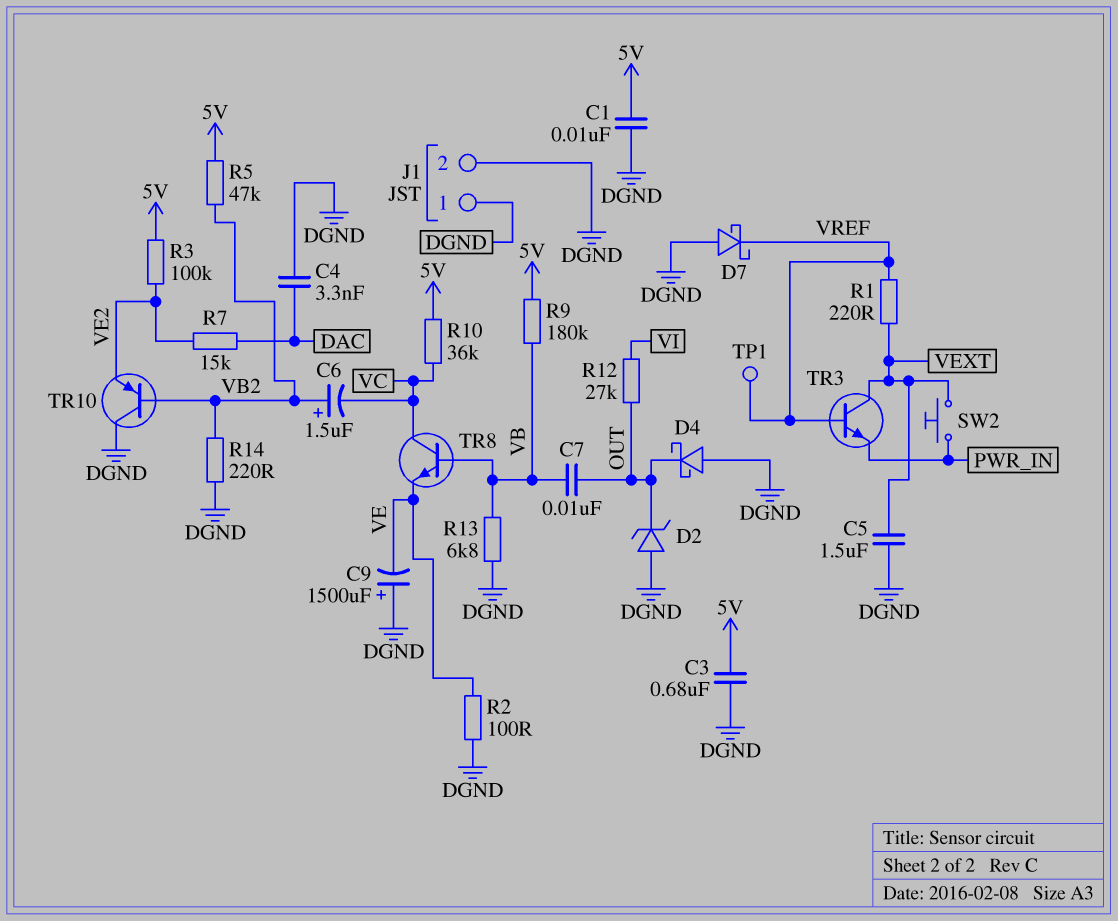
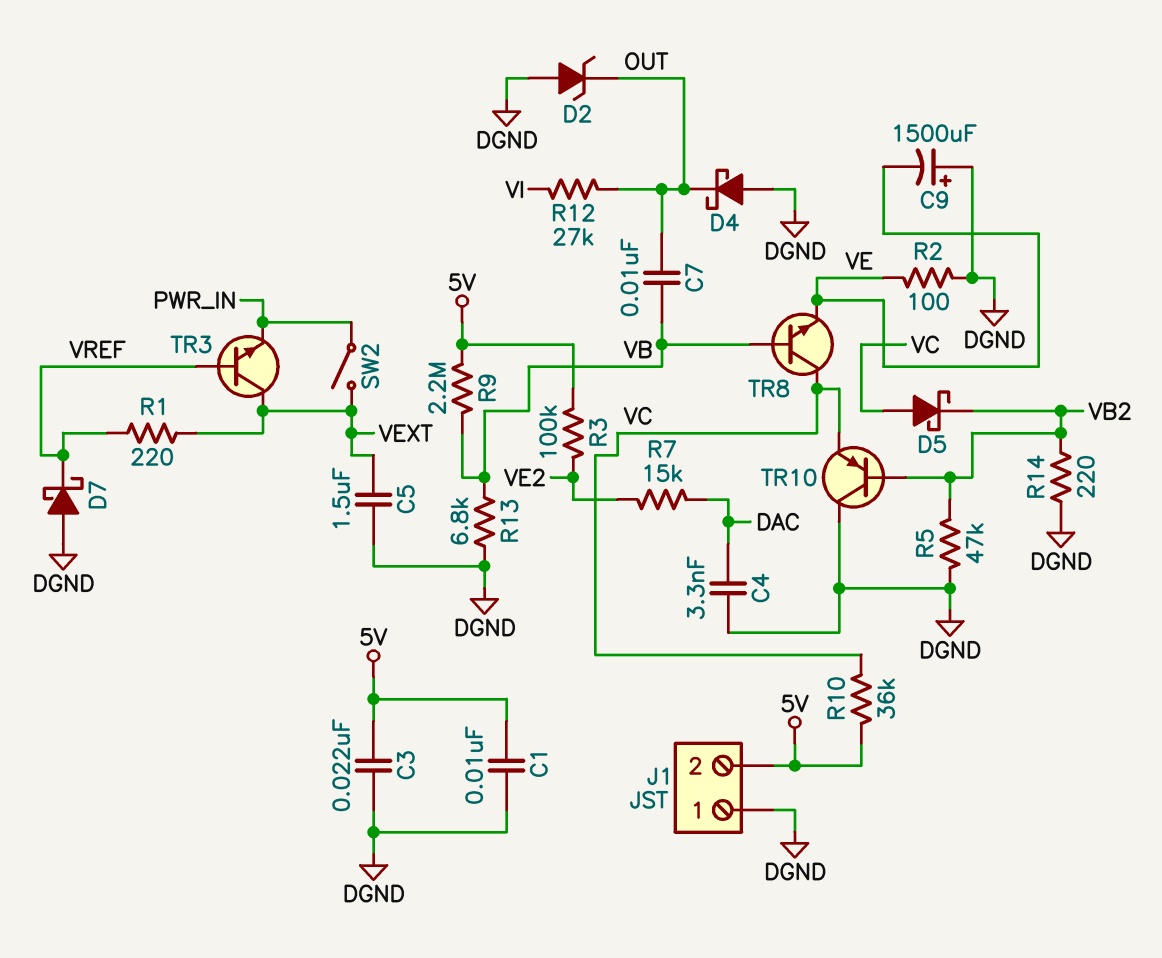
C3: 680nF (5V, DGND) -> 22nF (5V, DGND)
C6: 1.5uF (plus VB2, minus VC) -> none
D5: none -> schottky (A VC, K VB2)
J1 pin 2: DGND -> 5V
R5: 47k (5V, VB2) -> 47k (DGND, VB2)
R9: 180k (5V, VB) -> 2.2M (5V, VB)
SW2: button (PWR_IN, VEXT) -> switch (PWR_IN, VEXT)
TP1: test point (VREF) -> none
TR10: PNP (B VB2, C DGND, E VE2) -> PNP (B VB2, C DGND, E VC)

